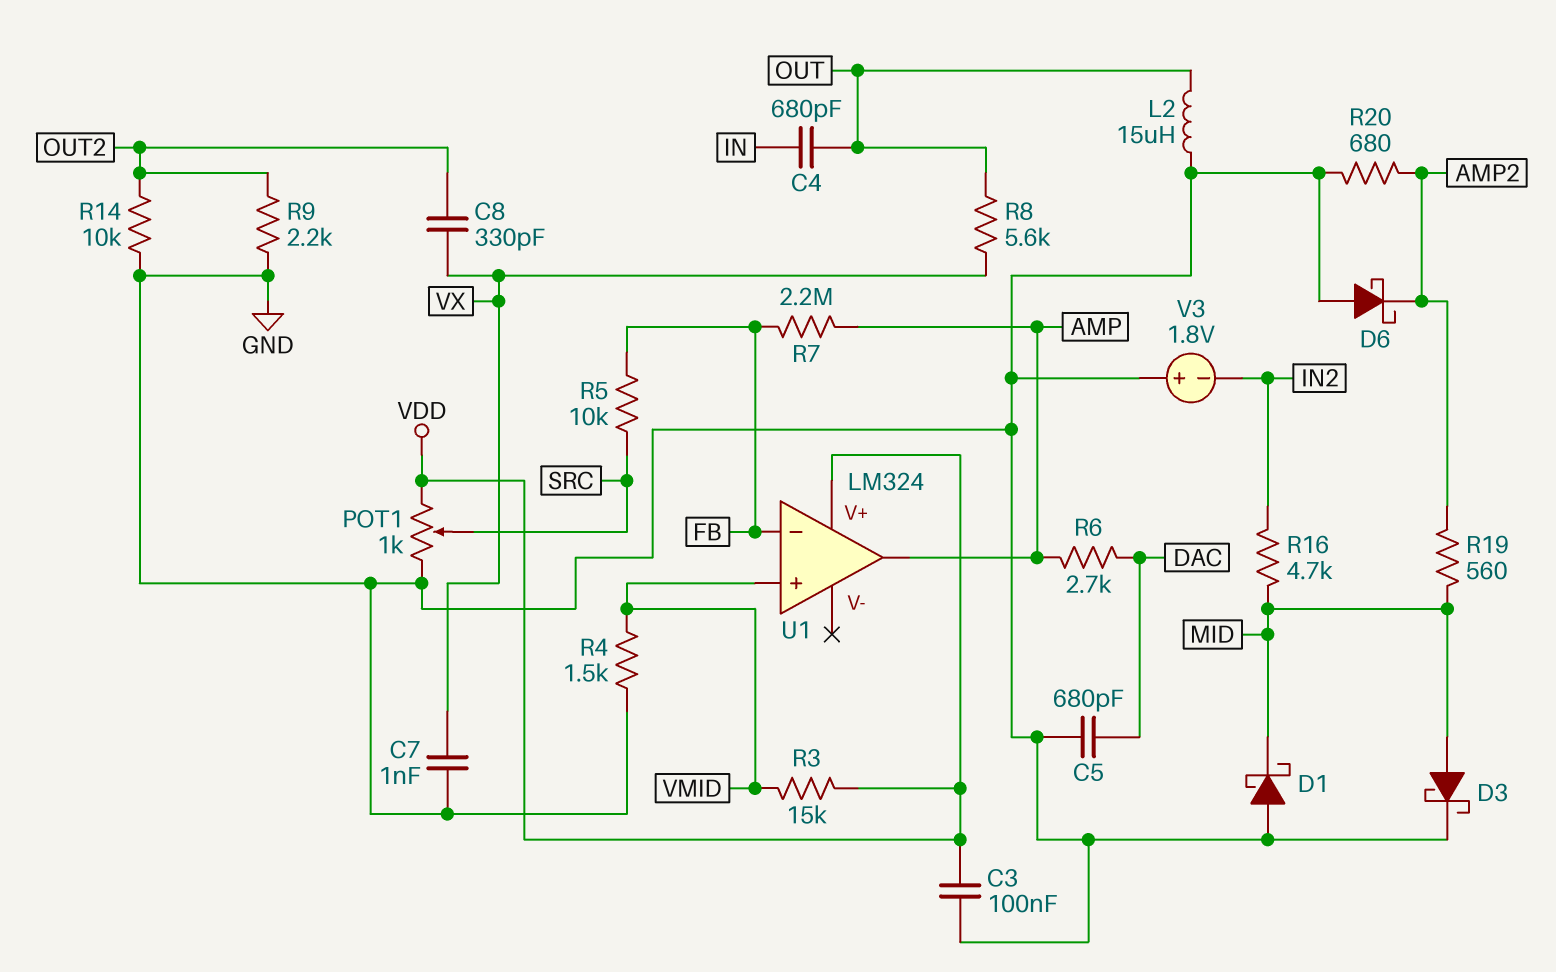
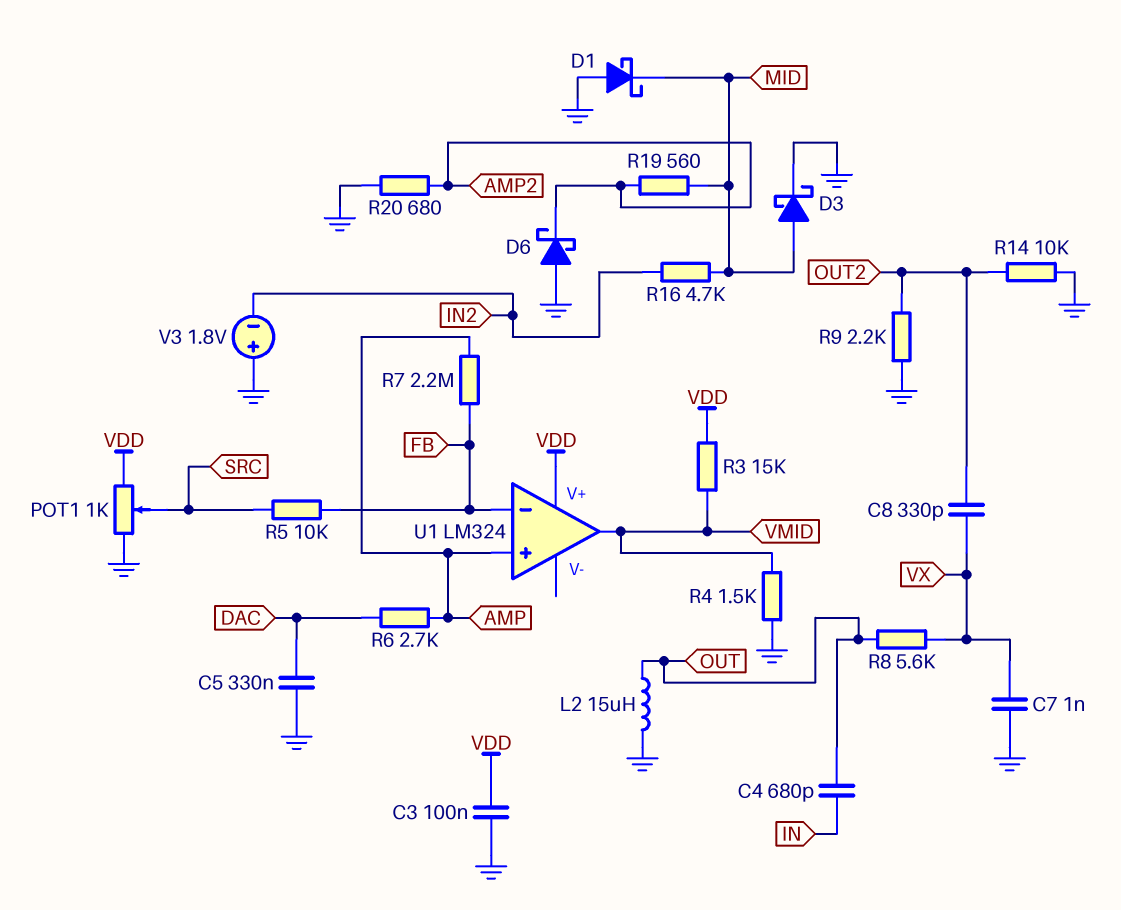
C5: 680pF (DAC, GND) -> 330nF (DAC, GND)
U1 pin in+: VMID -> AMP
U1 pin out: AMP -> VMID

